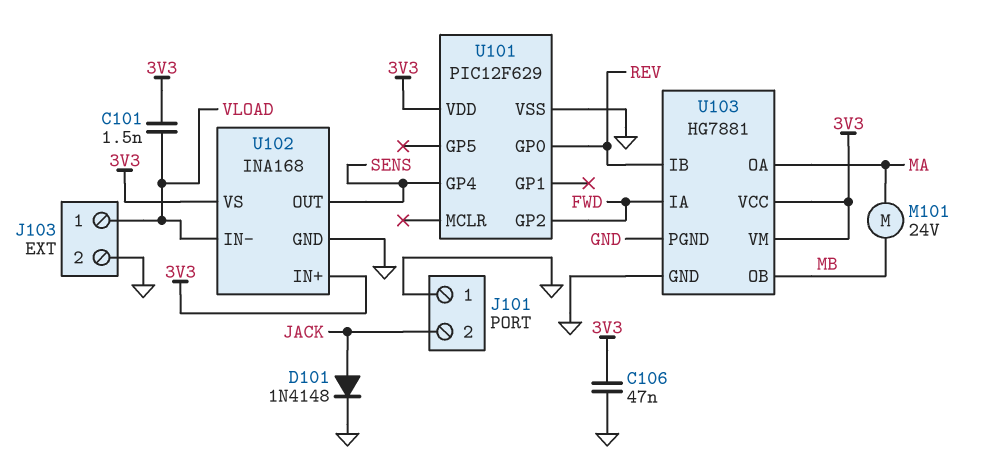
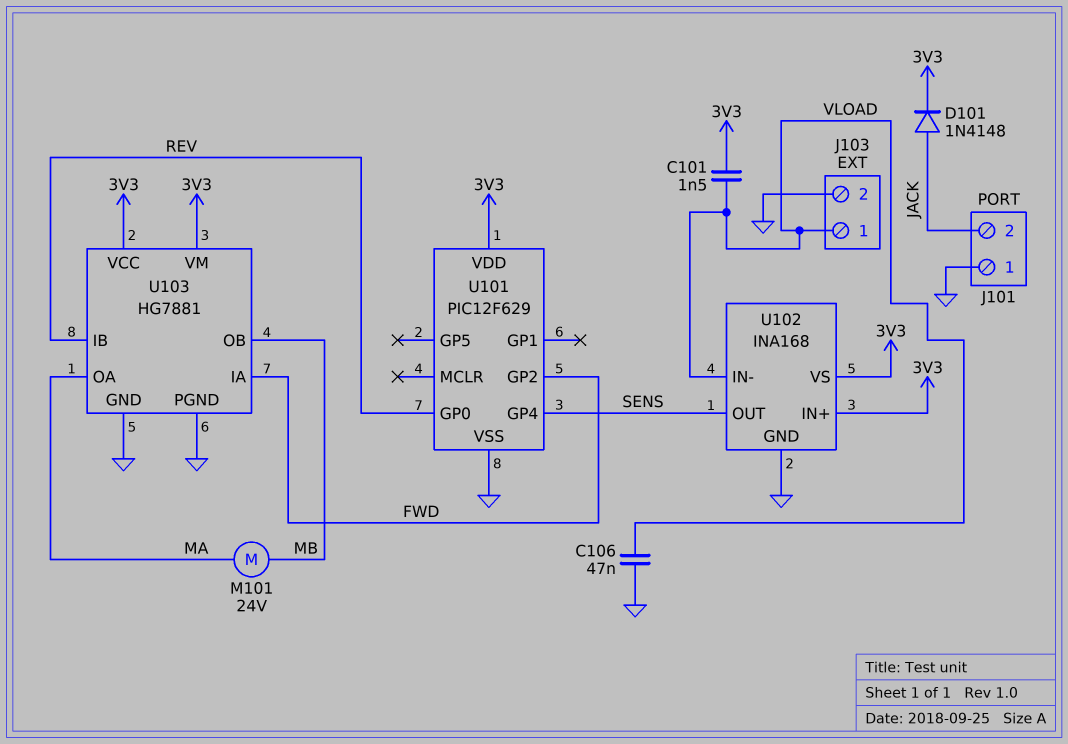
C106: 47nF (3V3, GND) -> 47nF (GND, VLOAD)
D101: diode 1N4148 (A JACK, K GND) -> diode 1N4148 (A JACK, K 3V3)

